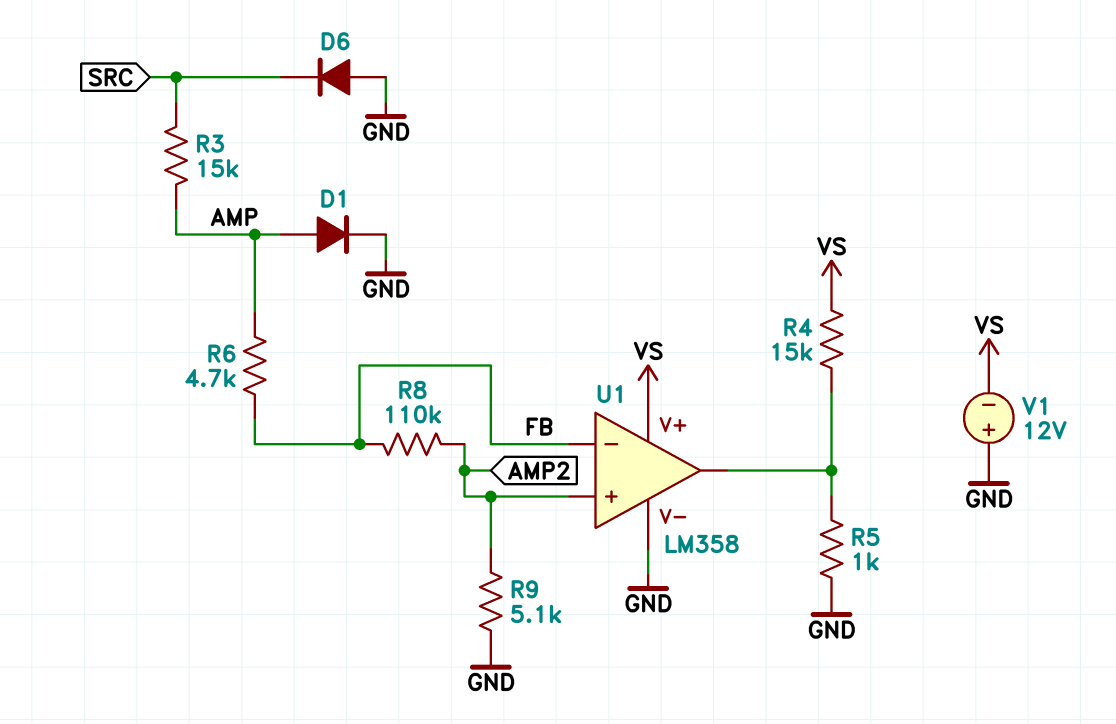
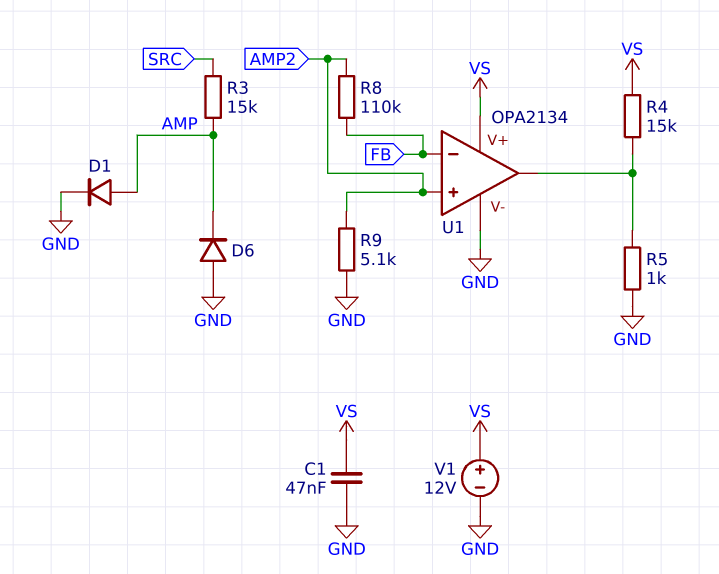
C1: none -> 47nF (GND, VS)
D6: diode (A GND, K SRC) -> diode (A GND, K AMP)
R6: 4.7k (AMP, FB) -> none
U1: LM358 -> OPA2134
V1: 12V (plus GND, minus VS) -> 12V (plus VS, minus GND)

